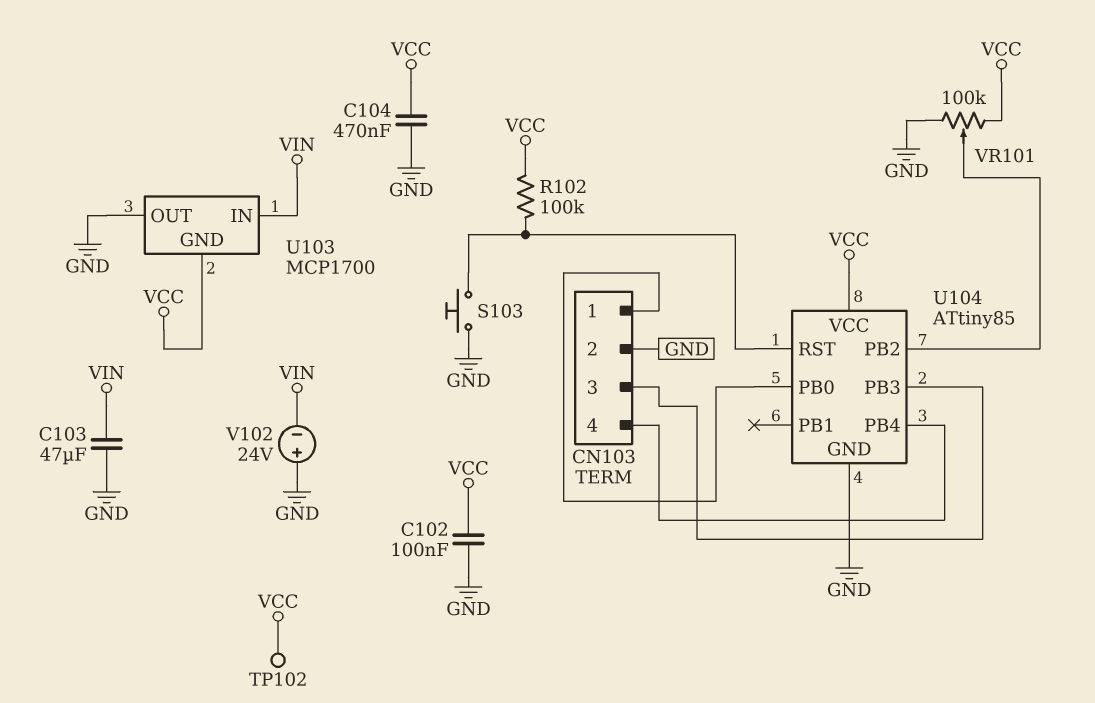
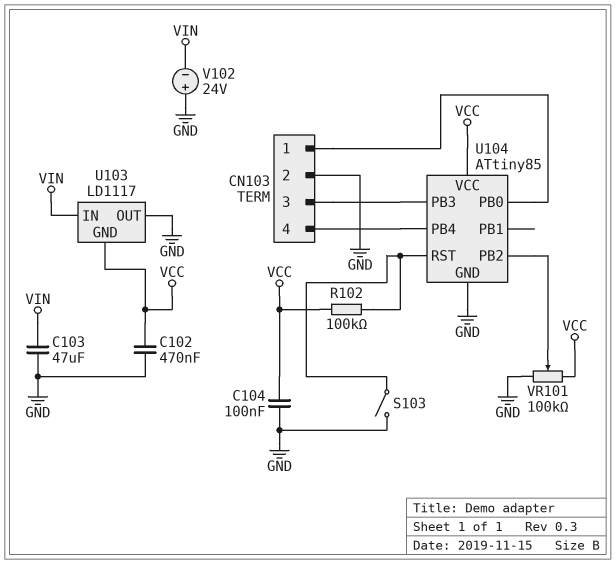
C102: 100nF (GND, VCC) -> 470nF (GND, VCC)
C104: 470nF (GND, VCC) -> 100nF (GND, VCC)
S103: button (GND, U104/RST) -> switch (GND, U104/RST)
TP102: test point (VCC) -> none
U103: MCP1700 -> LD1117

